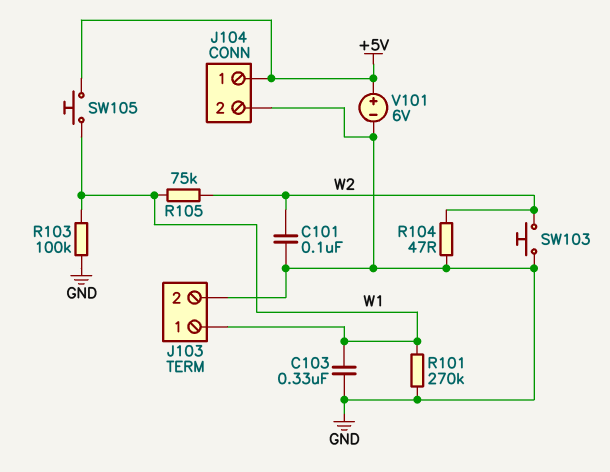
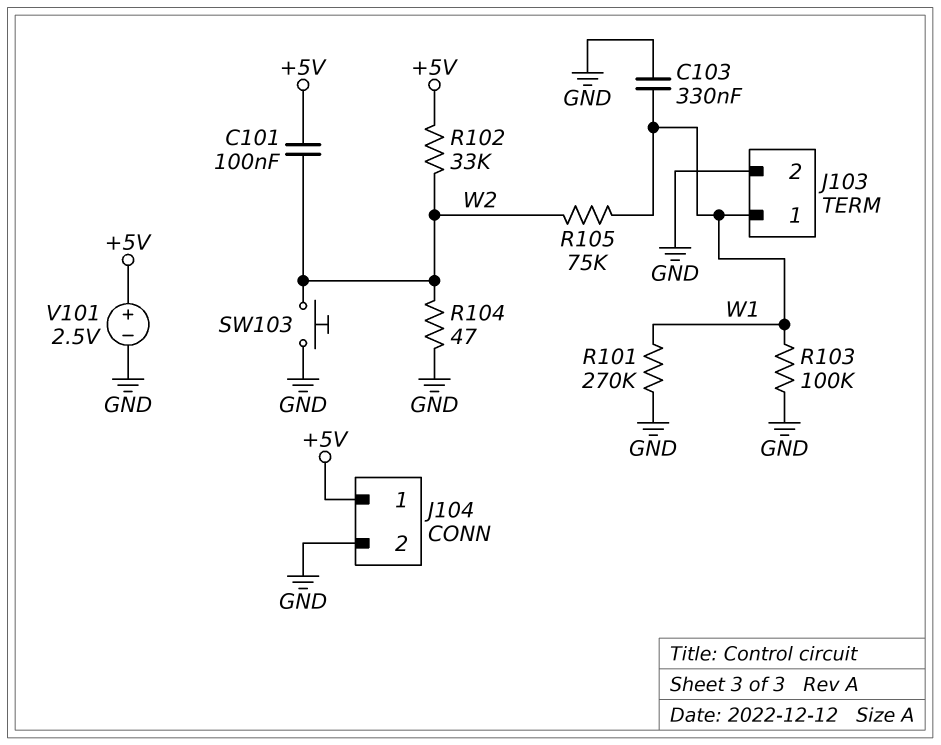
C101: 100nF (GND, W2) -> 100nF (+5V, W2)
R102: none -> 33k (+5V, W2)
SW105: button (+5V, W1) -> none
V101: 6V (plus +5V, minus GND) -> 2.5V (plus +5V, minus GND)

